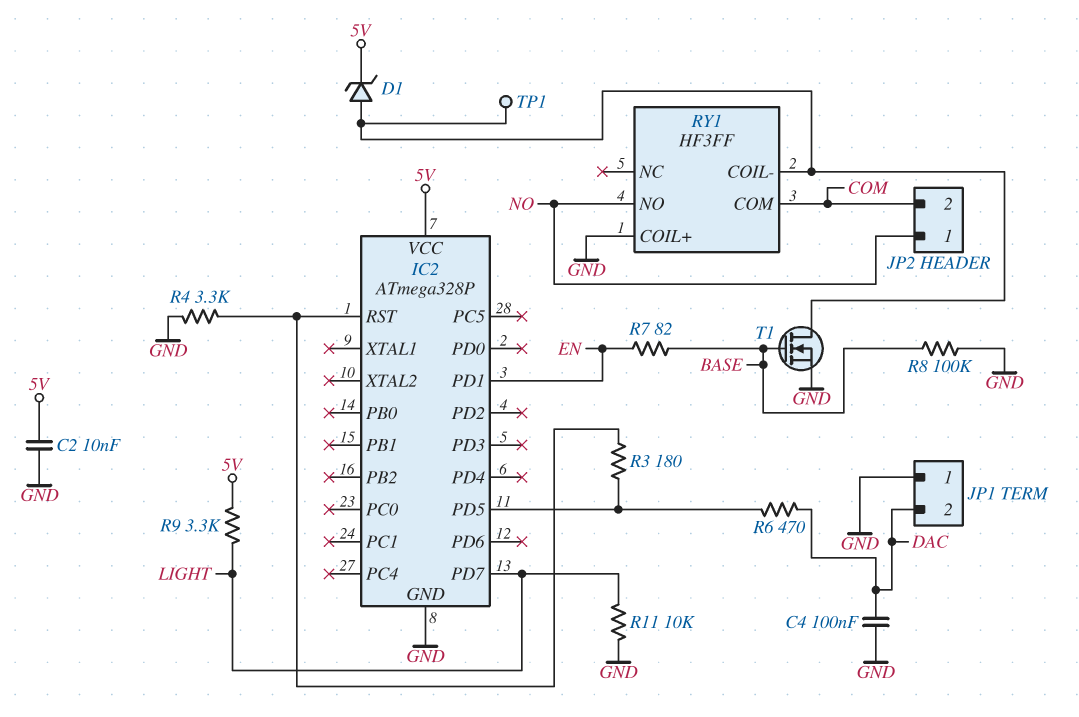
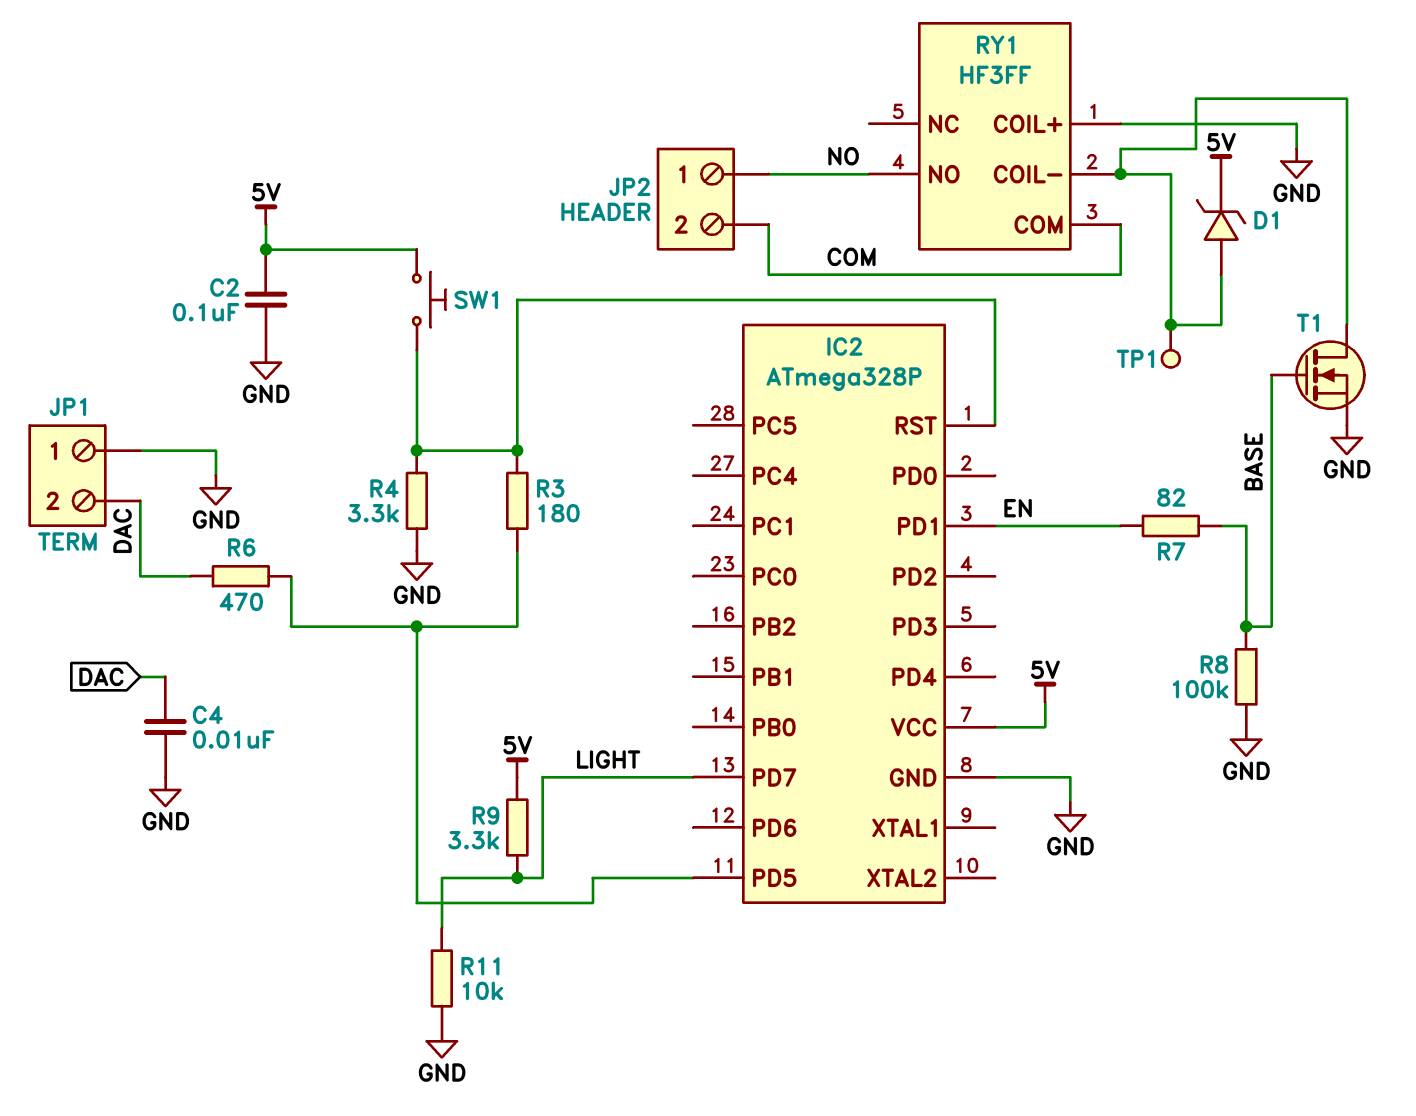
C2: 10nF (5V, GND) -> 100nF (5V, GND)
C4: 100nF (DAC, GND) -> 10nF (DAC, GND)
SW1: none -> button (5V, IC2/RST)

